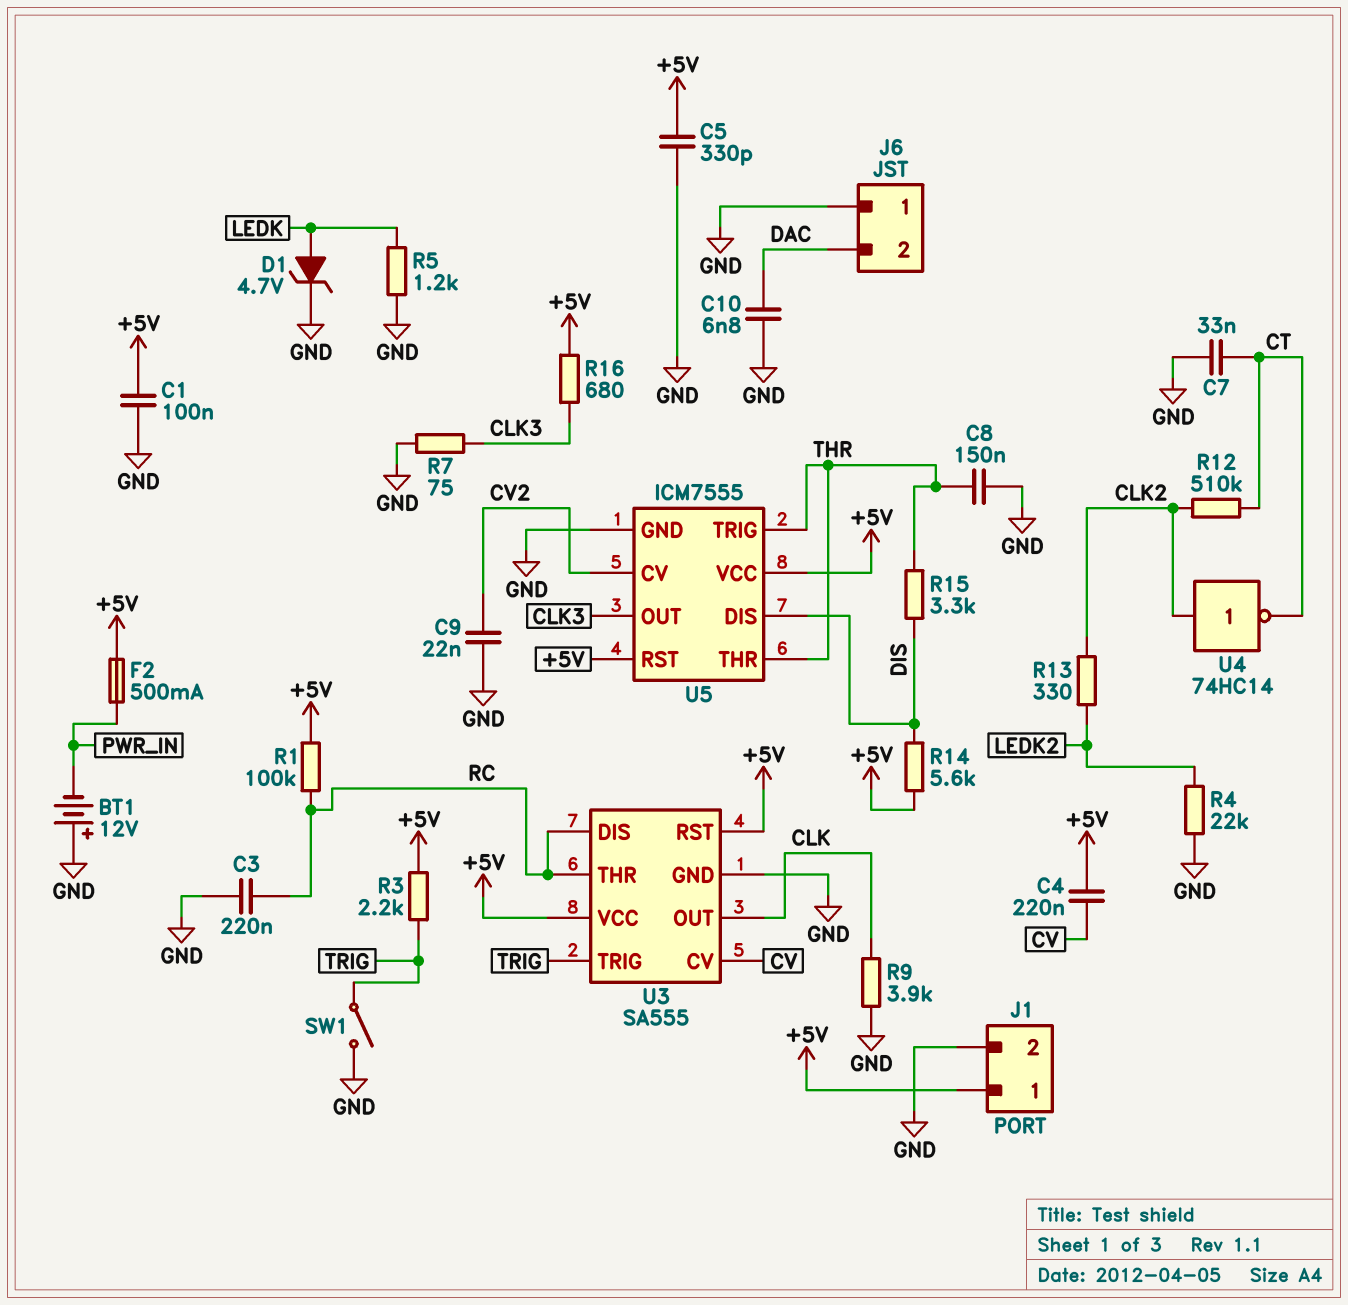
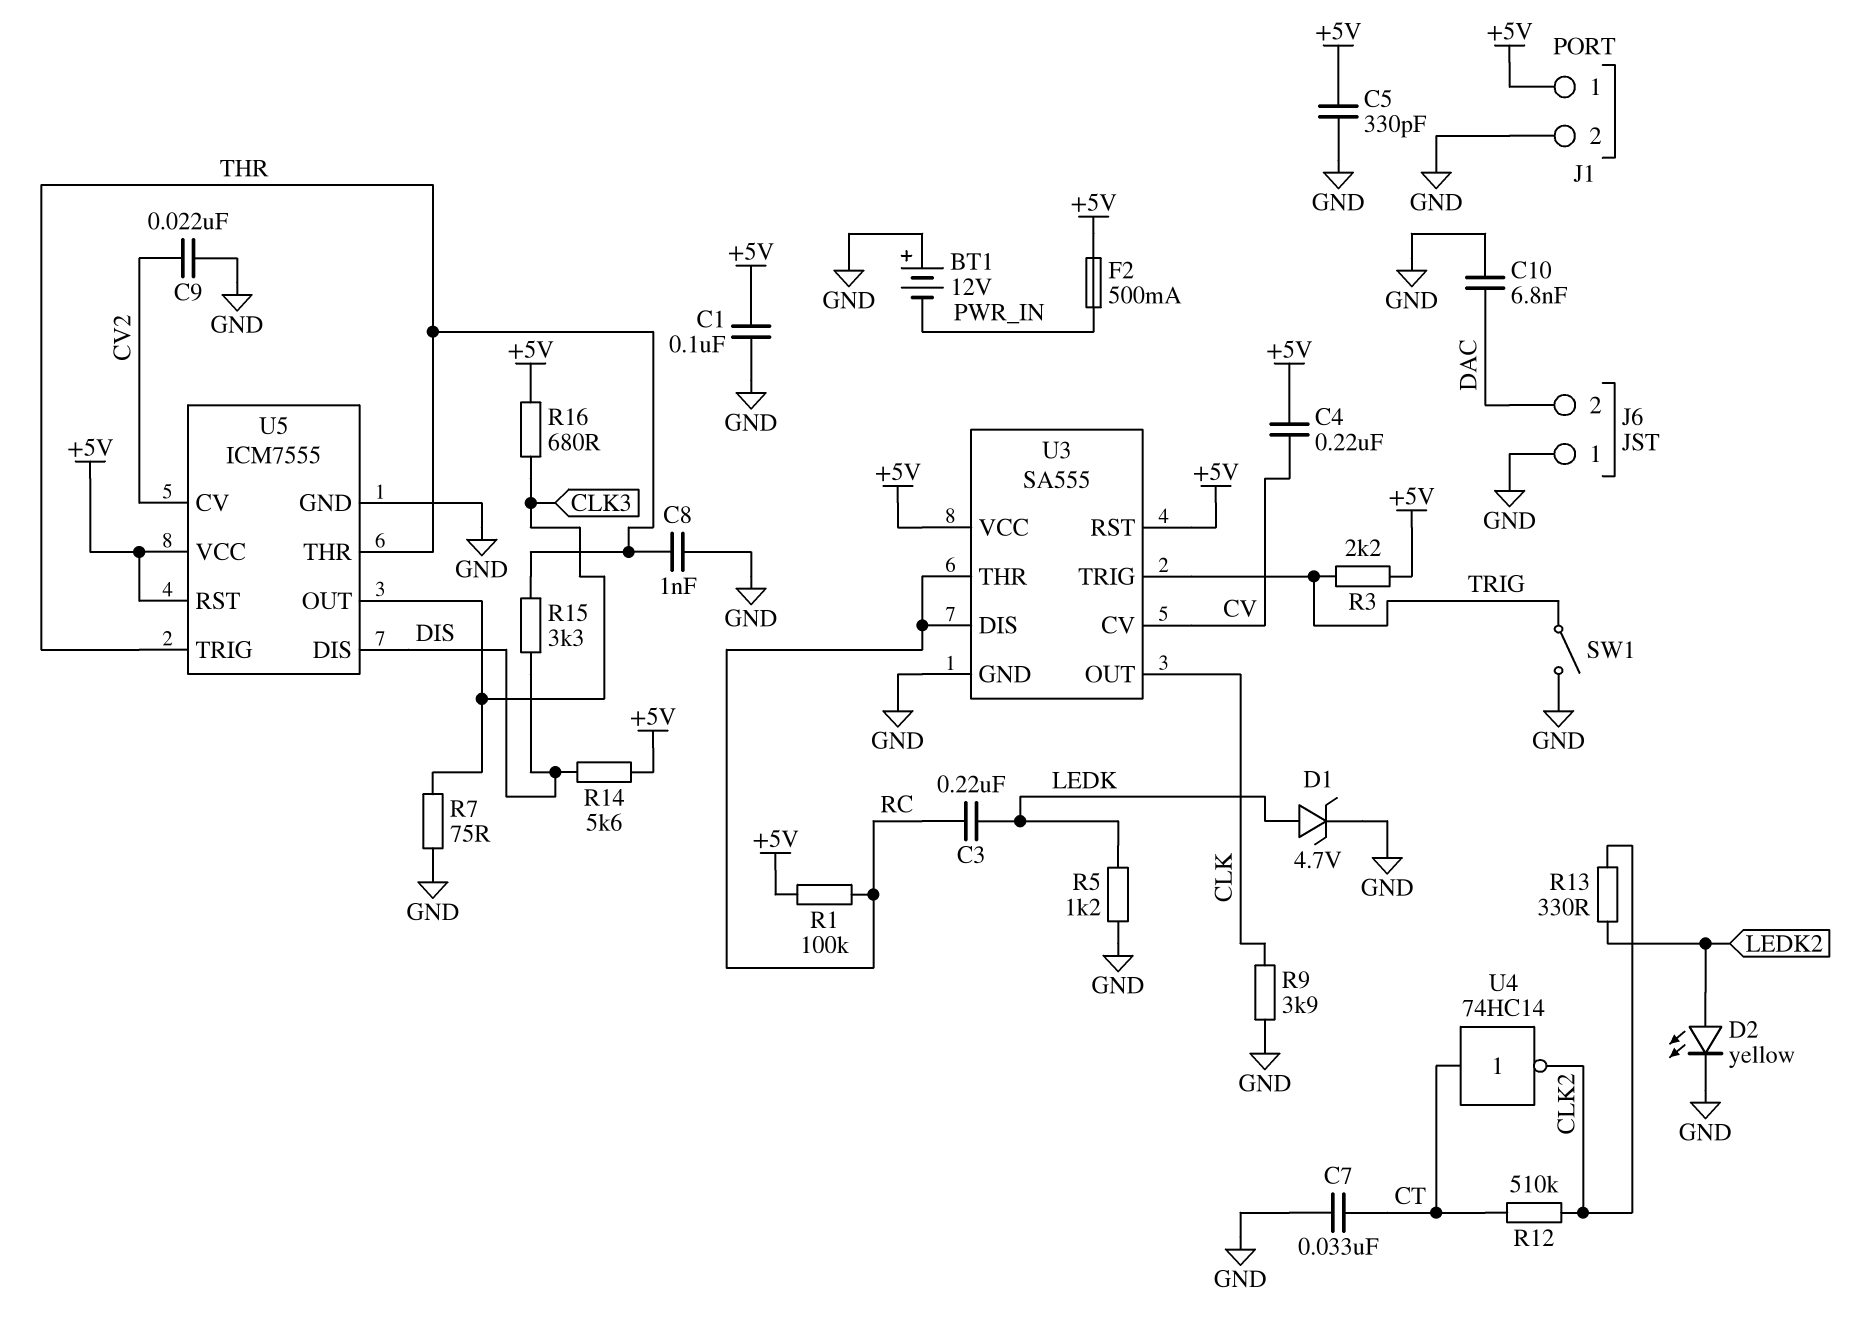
C3: 220nF (GND, RC) -> 220nF (LEDK, RC)
C8: 150nF (GND, THR) -> 1nF (GND, THR)
D2: none -> LED yellow (A LEDK2, K GND)
R4: 22k (GND, LEDK2) -> none
U4: NOT 74HC14 (in CLK2, out CT) -> NOT 74HC14 (in CT, out CLK2)

